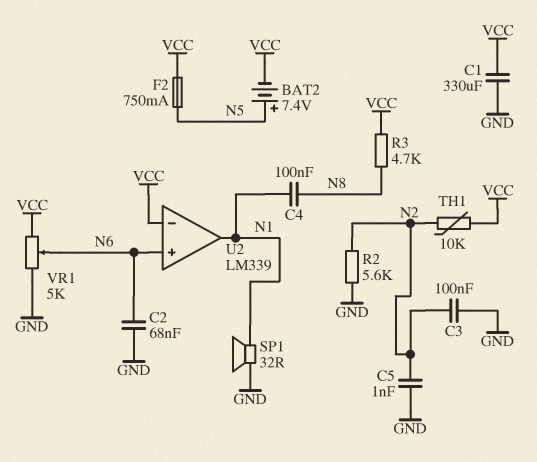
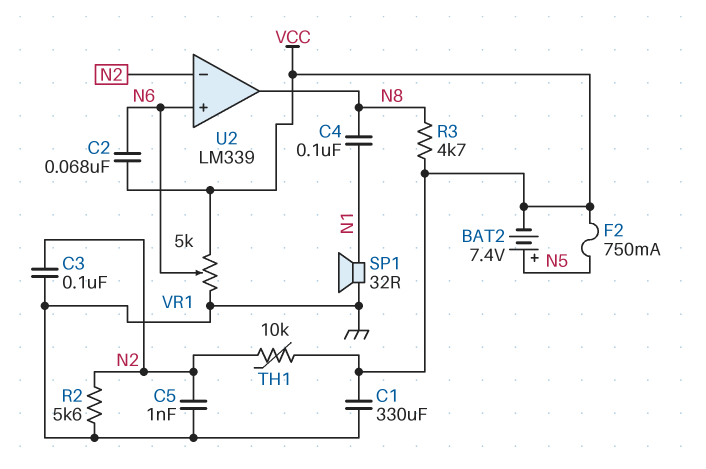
C2: 68nF (GND, N6) -> 68nF (N6, VCC)
U2 pin in-: VCC -> N2
U2 pin out: N1 -> N8

